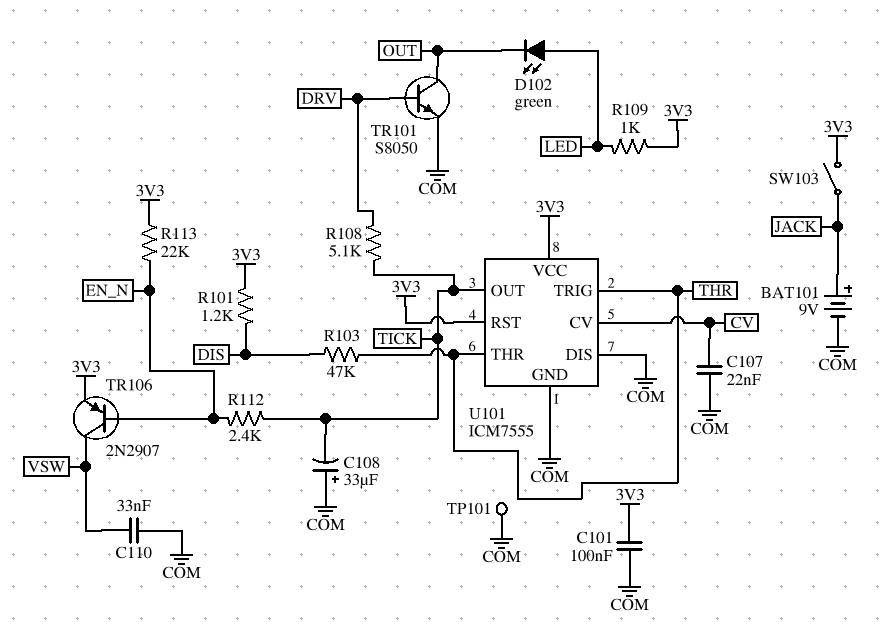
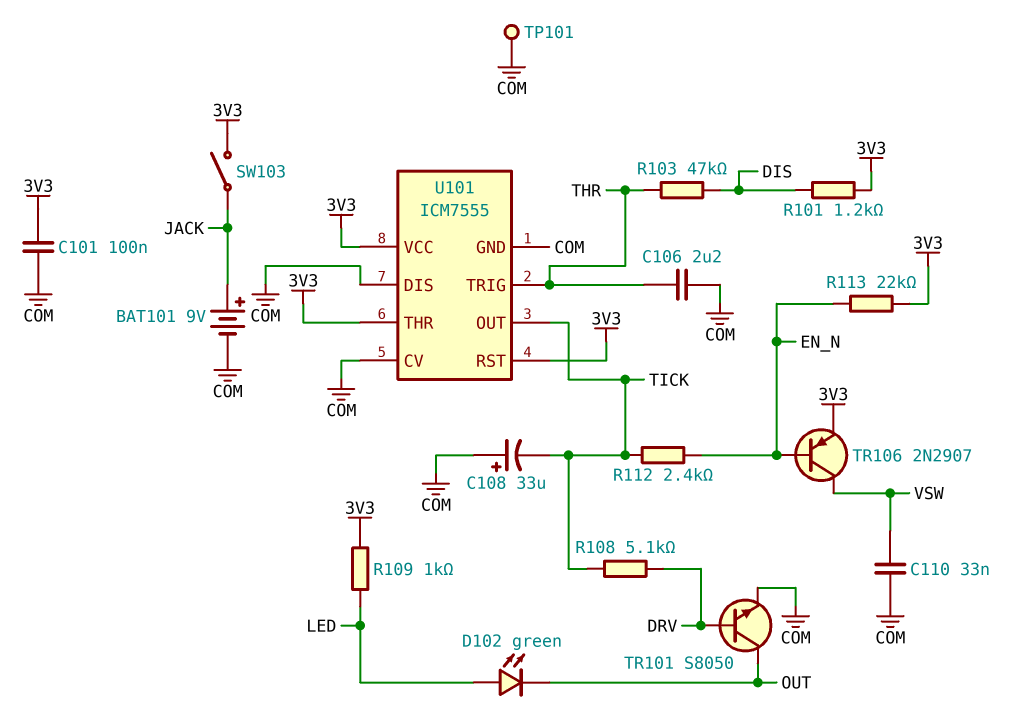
C106: none -> 2.2uF (COM, THR)
C107: 22nF (COM, CV) -> none
U101 pin CV: CV -> COM
U101 pin THR: THR -> 3V3

